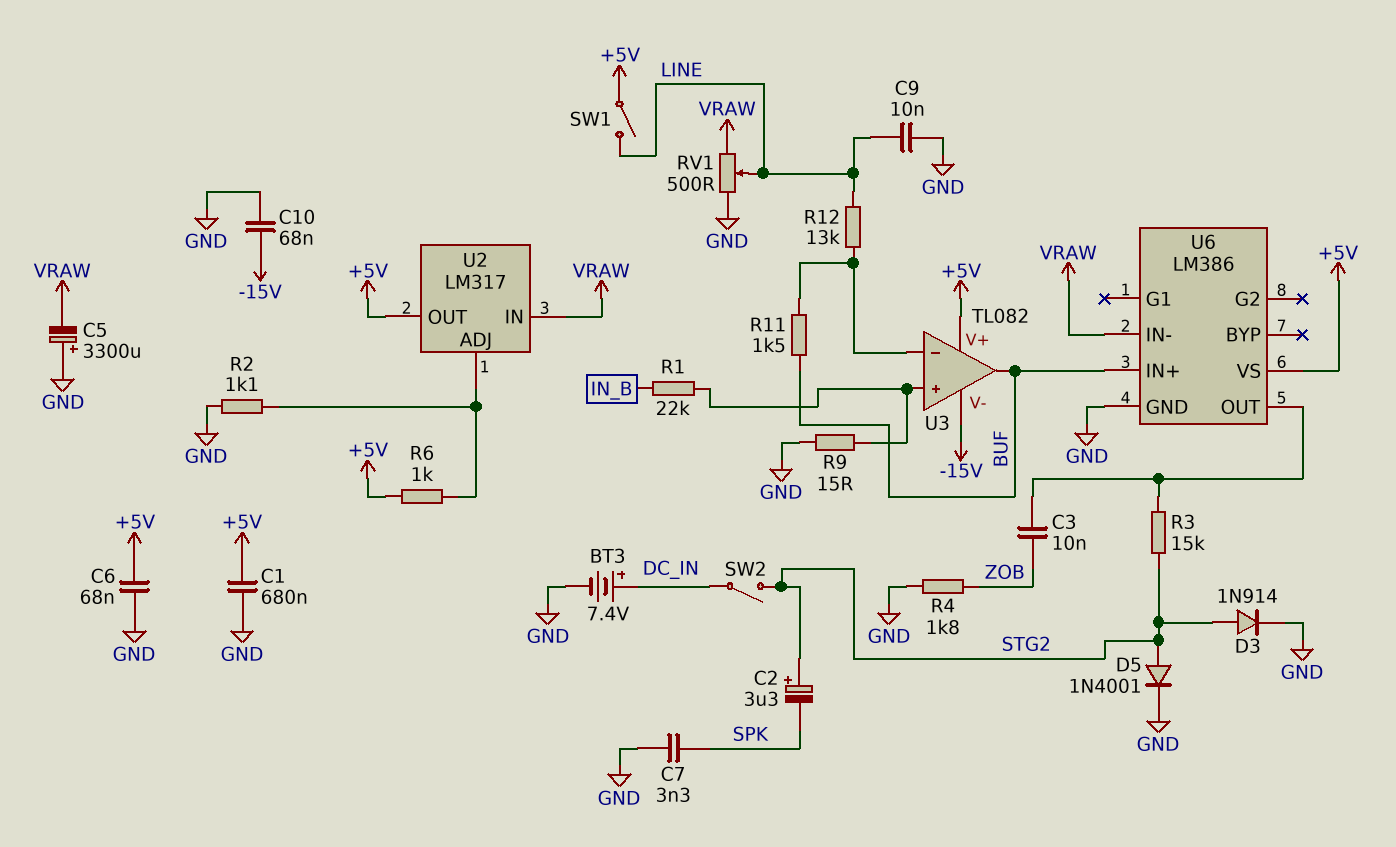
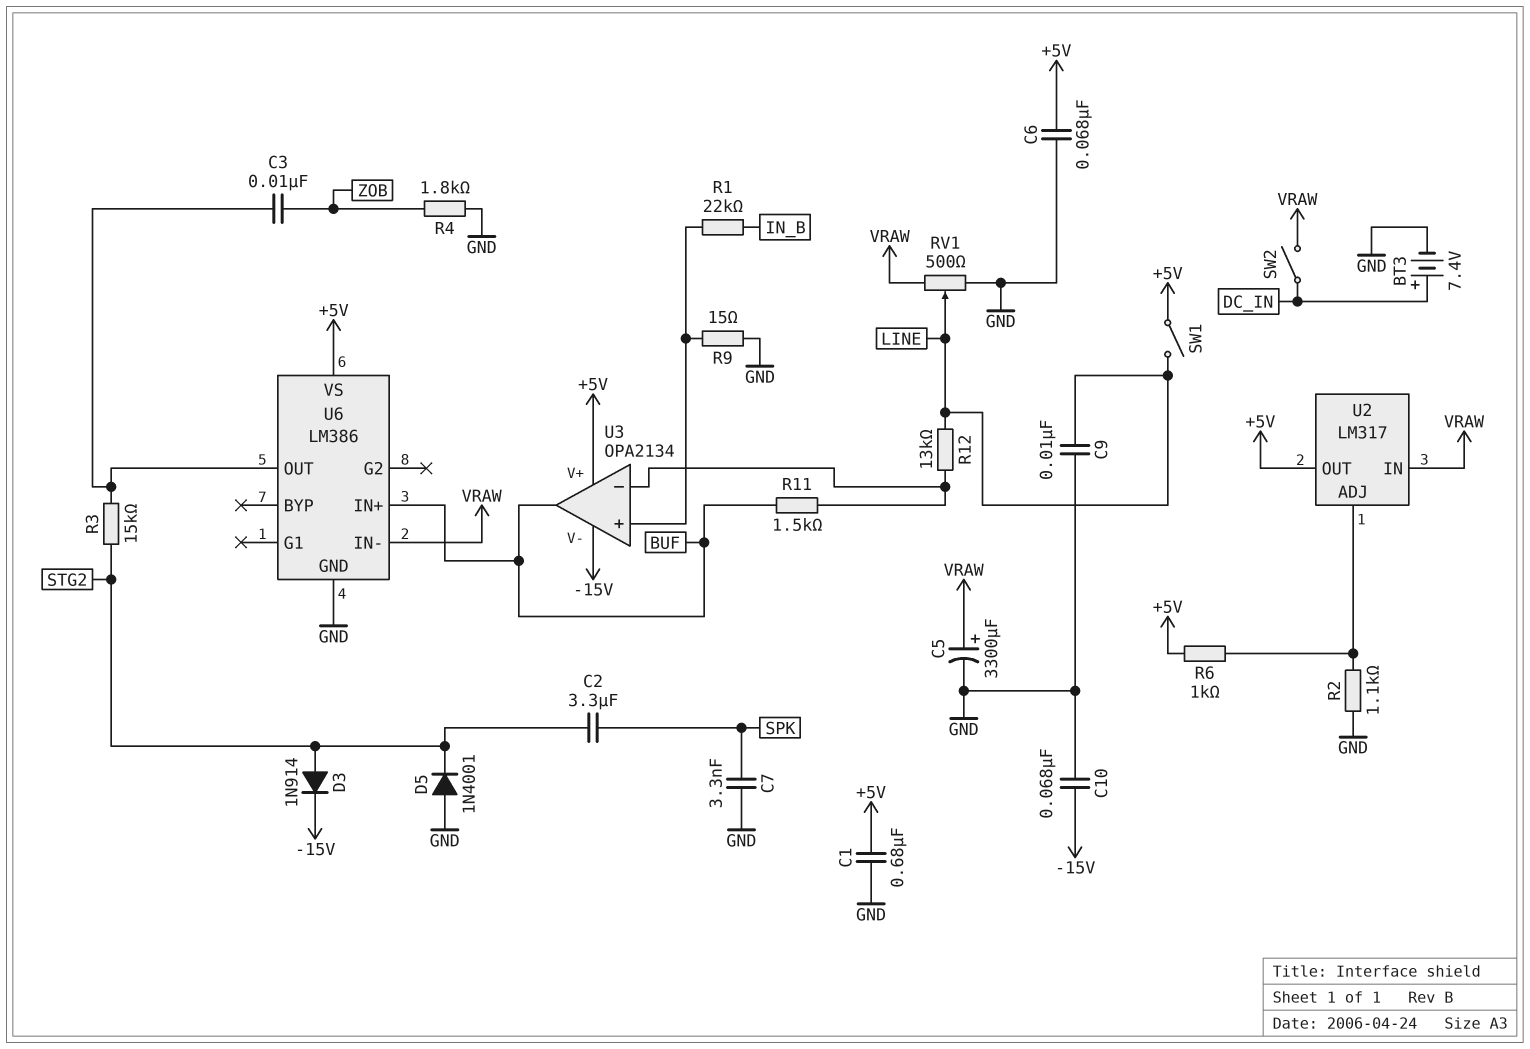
C2: 3.3uF (plus STG2, minus SPK) -> 3.3uF (SPK, STG2)
C5: 3300uF (plus GND, minus VRAW) -> 3300uF (plus VRAW, minus GND)
D3: diode 1N914 (A STG2, K GND) -> diode 1N914 (A STG2, K -15V)
D5: diode 1N4001 (A STG2, K GND) -> diode 1N4001 (A GND, K STG2)
SW2: switch (DC_IN, STG2) -> switch (DC_IN, VRAW)
U3: TL082 -> OPA2134

